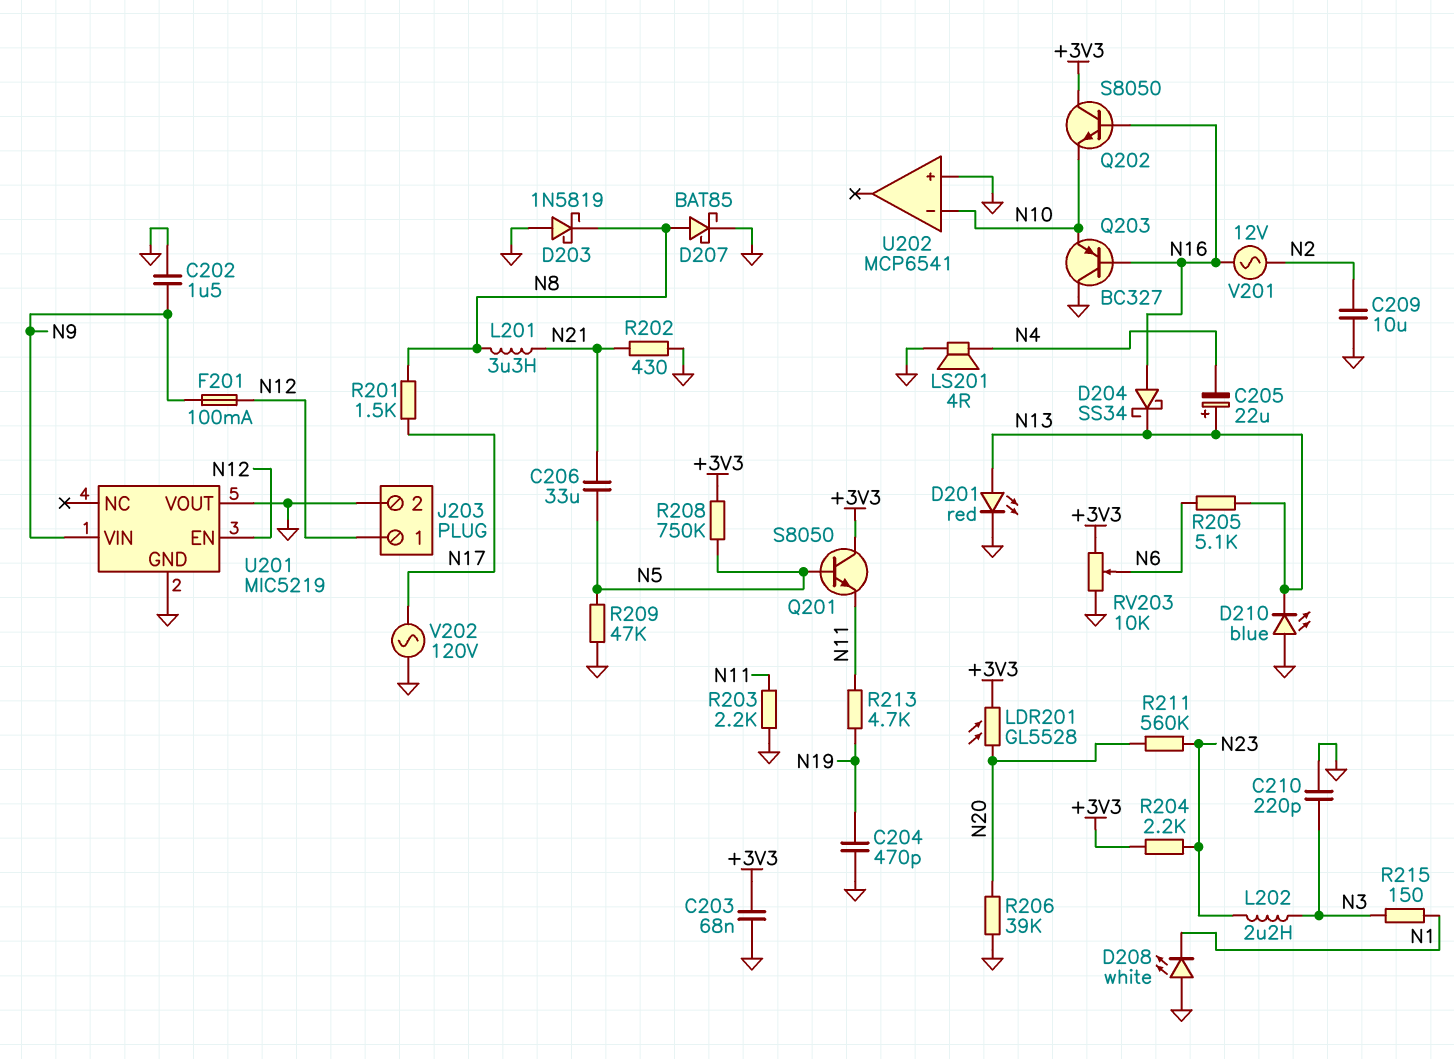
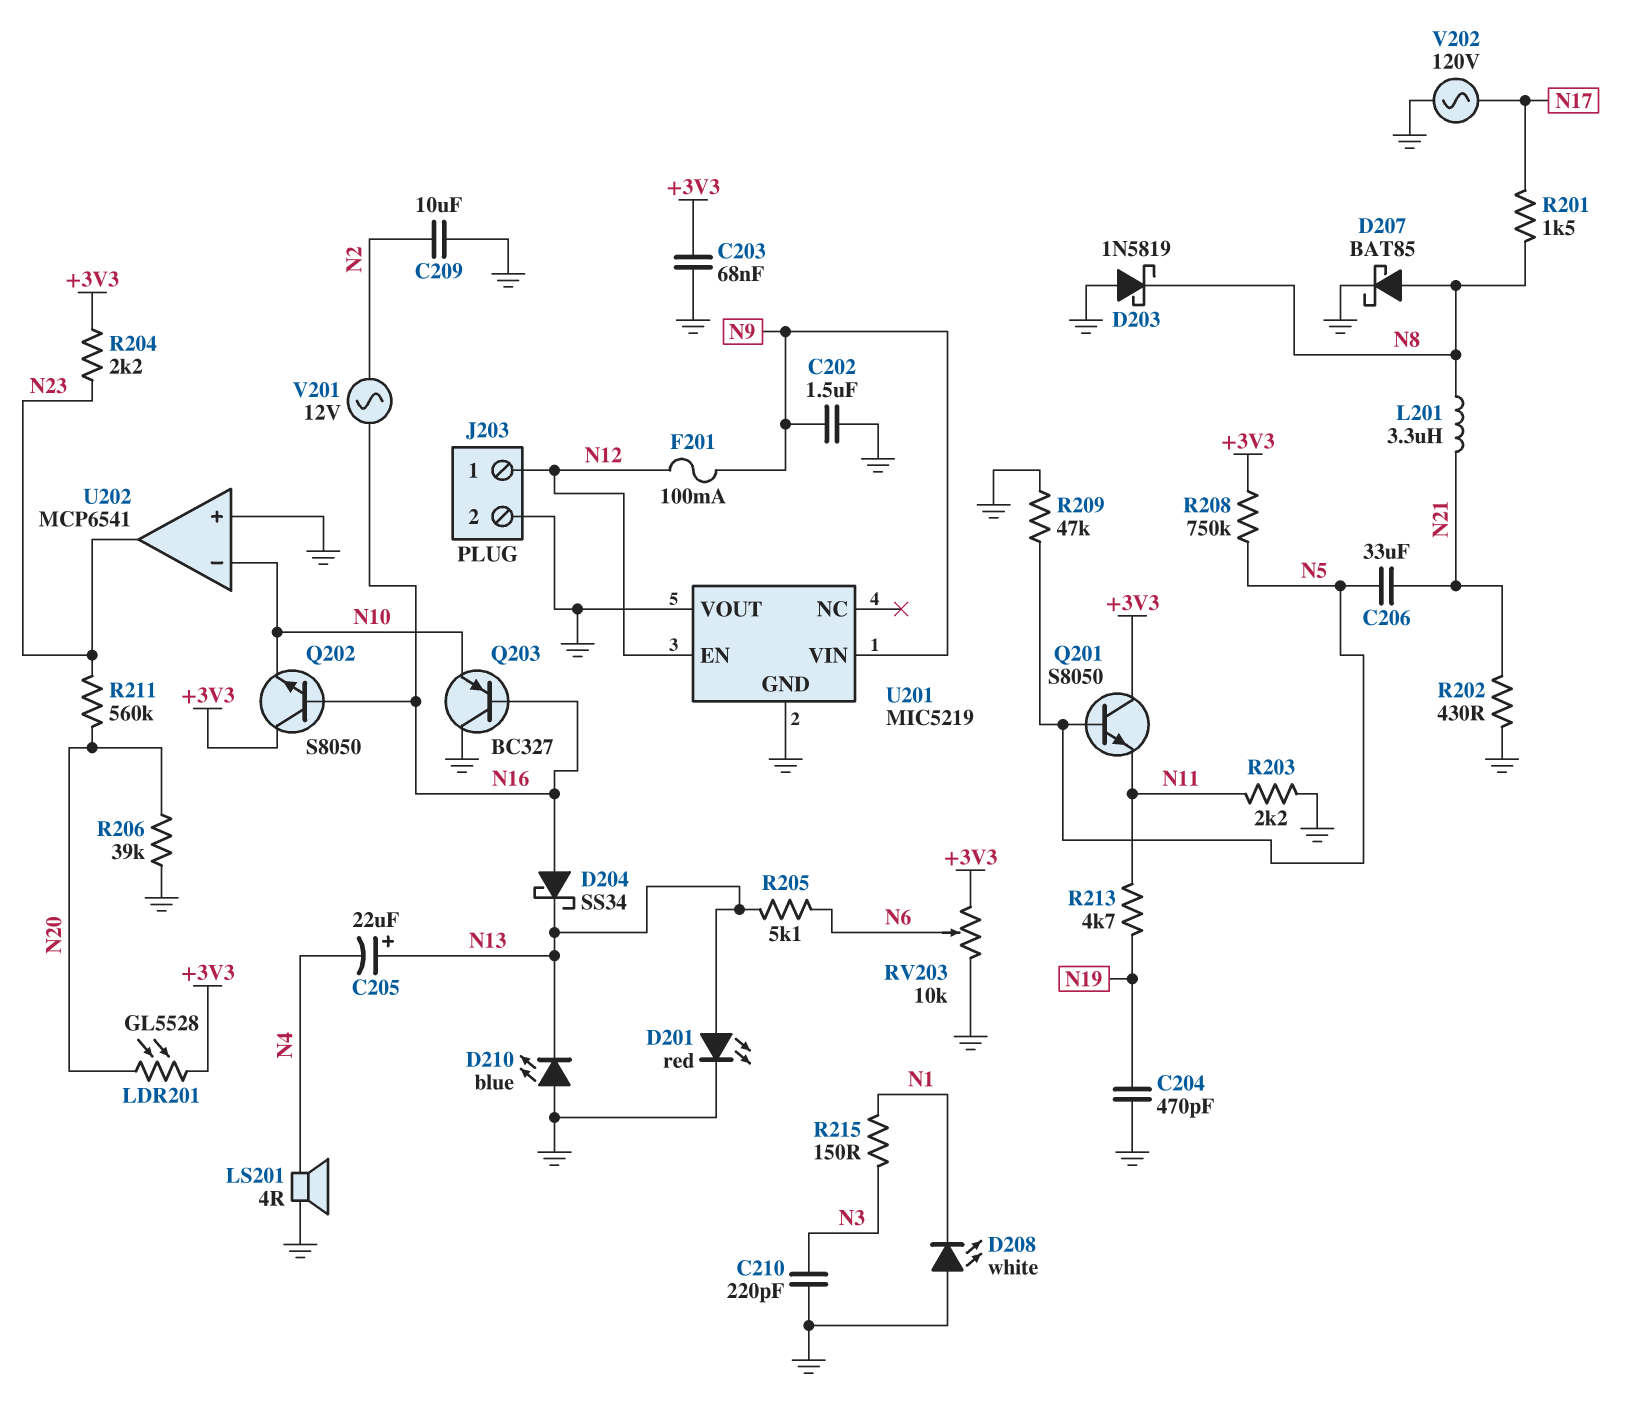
L202: 2.2uH (N3, N23) -> none
U202 pin out: none -> N23

